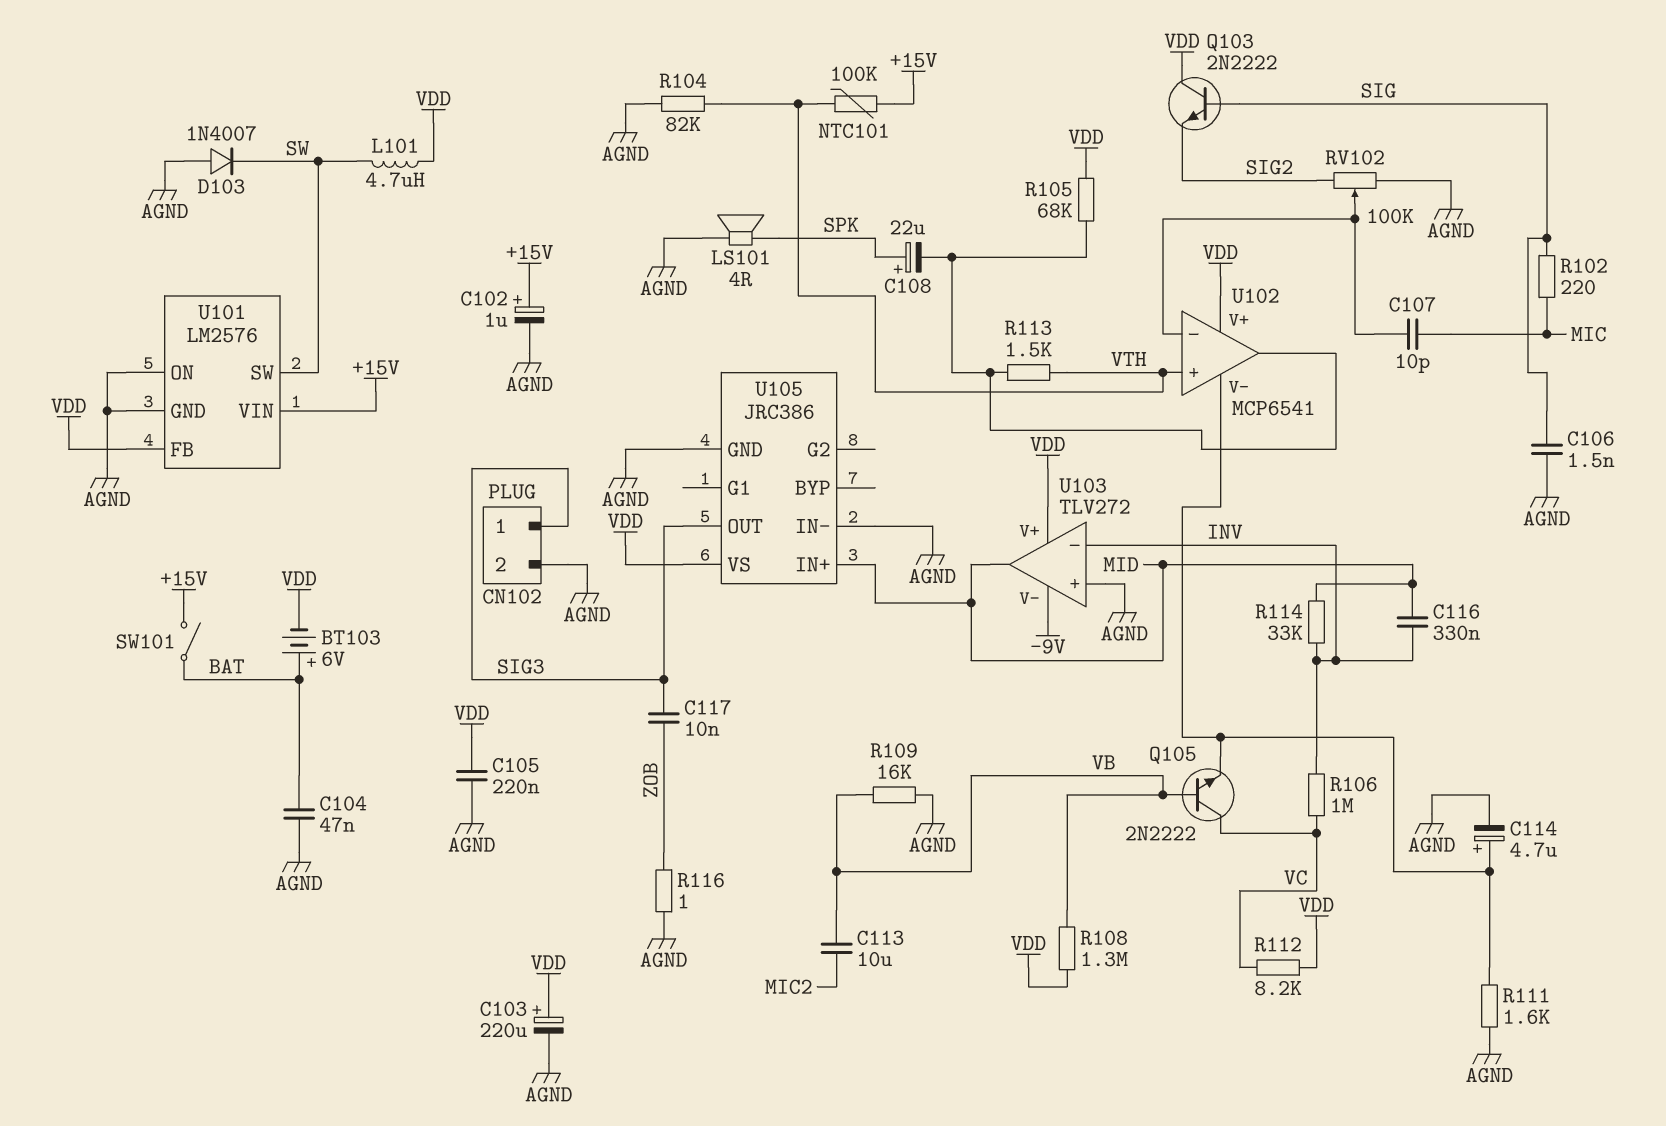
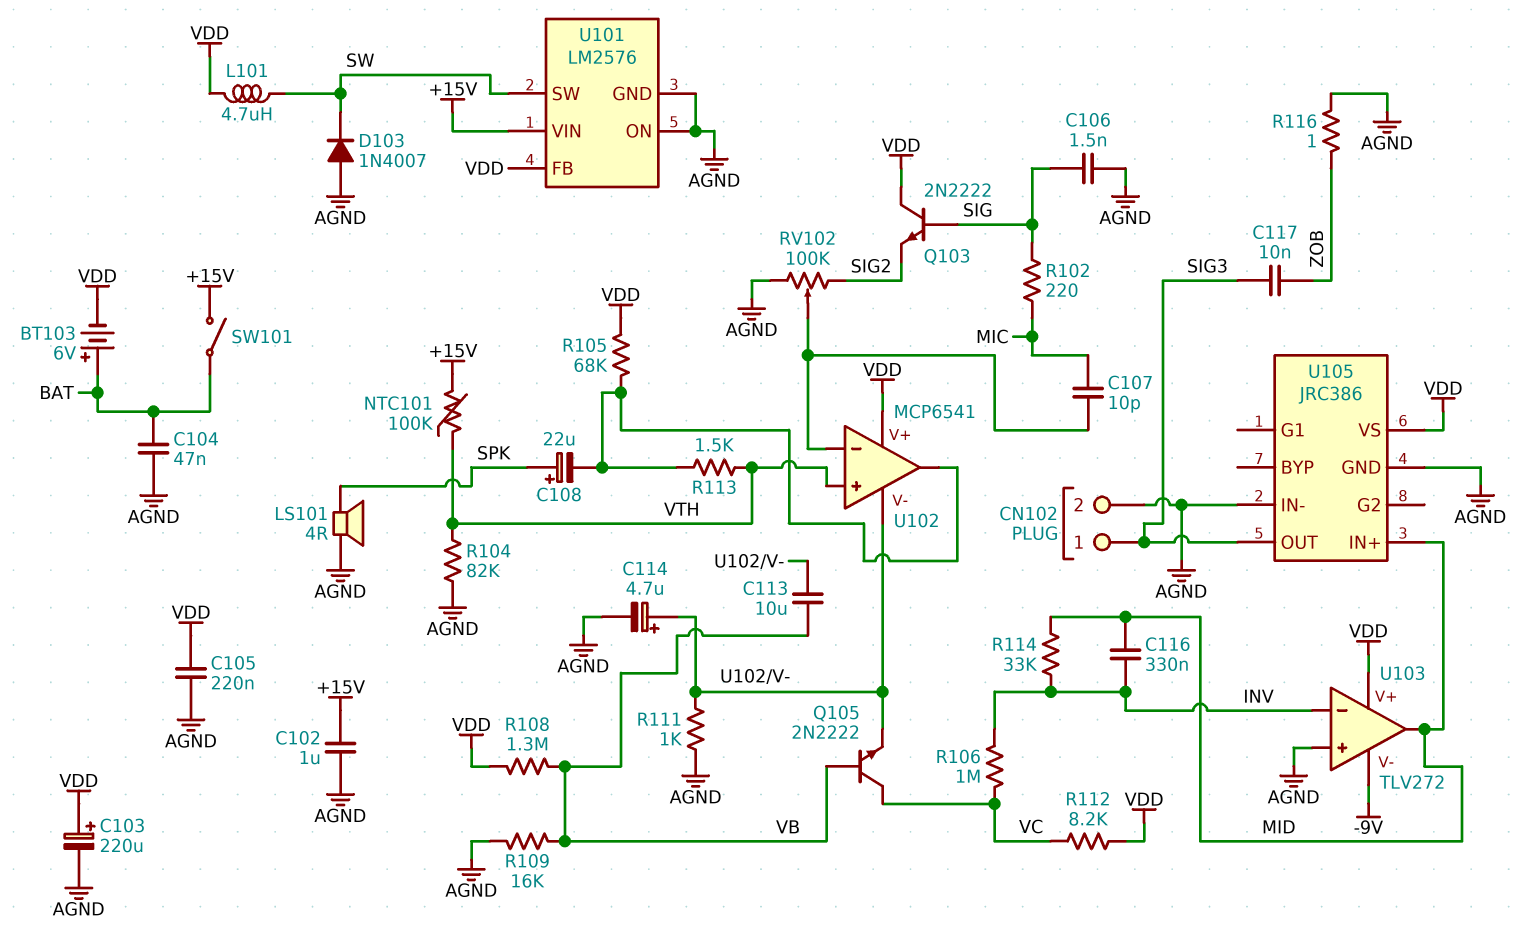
C102: 1uF (plus +15V, minus AGND) -> 1uF (+15V, AGND)
C113: 10uF (MIC2, VB) -> 10uF (U102/V-, VB)
R111: 1.6k (AGND, U102/V-) -> 1k (AGND, U102/V-)

